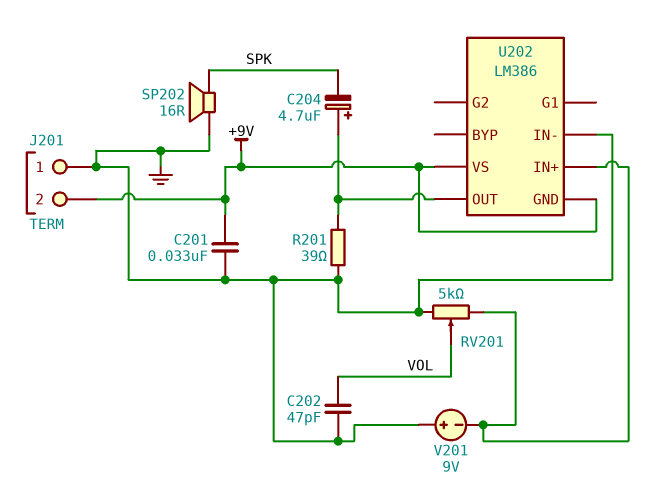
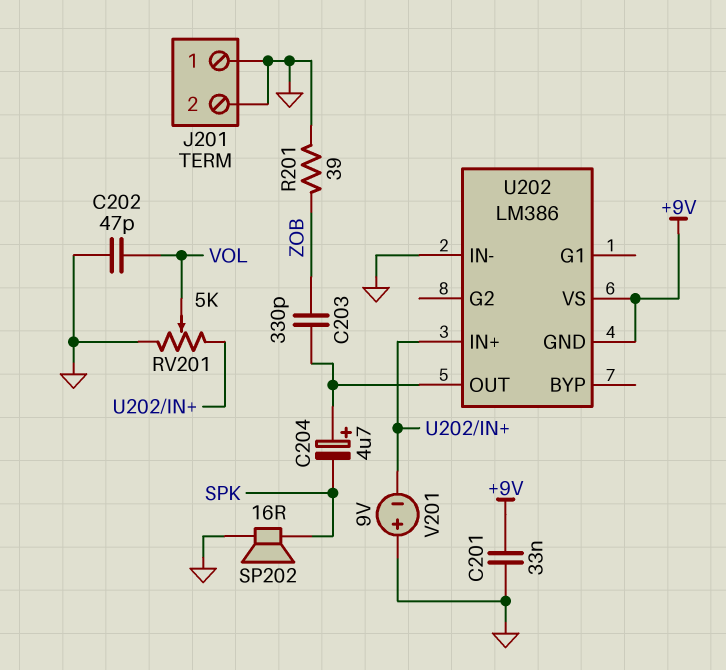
C203: none -> 330pF (U202/OUT, ZOB)
J201 pin 2: +9V -> GND
R201: 39 (GND, U202/OUT) -> 39 (GND, ZOB)

